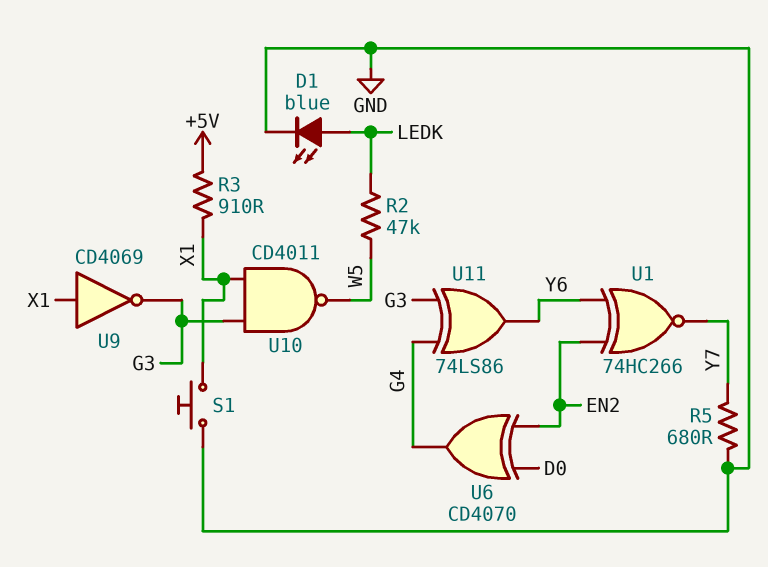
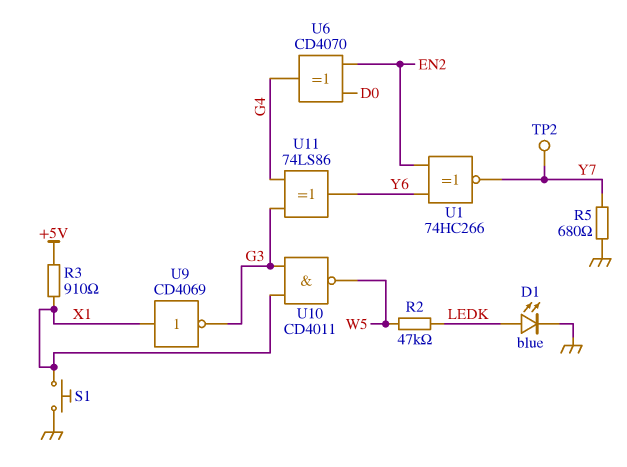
TP2: none -> test point (Y7)

